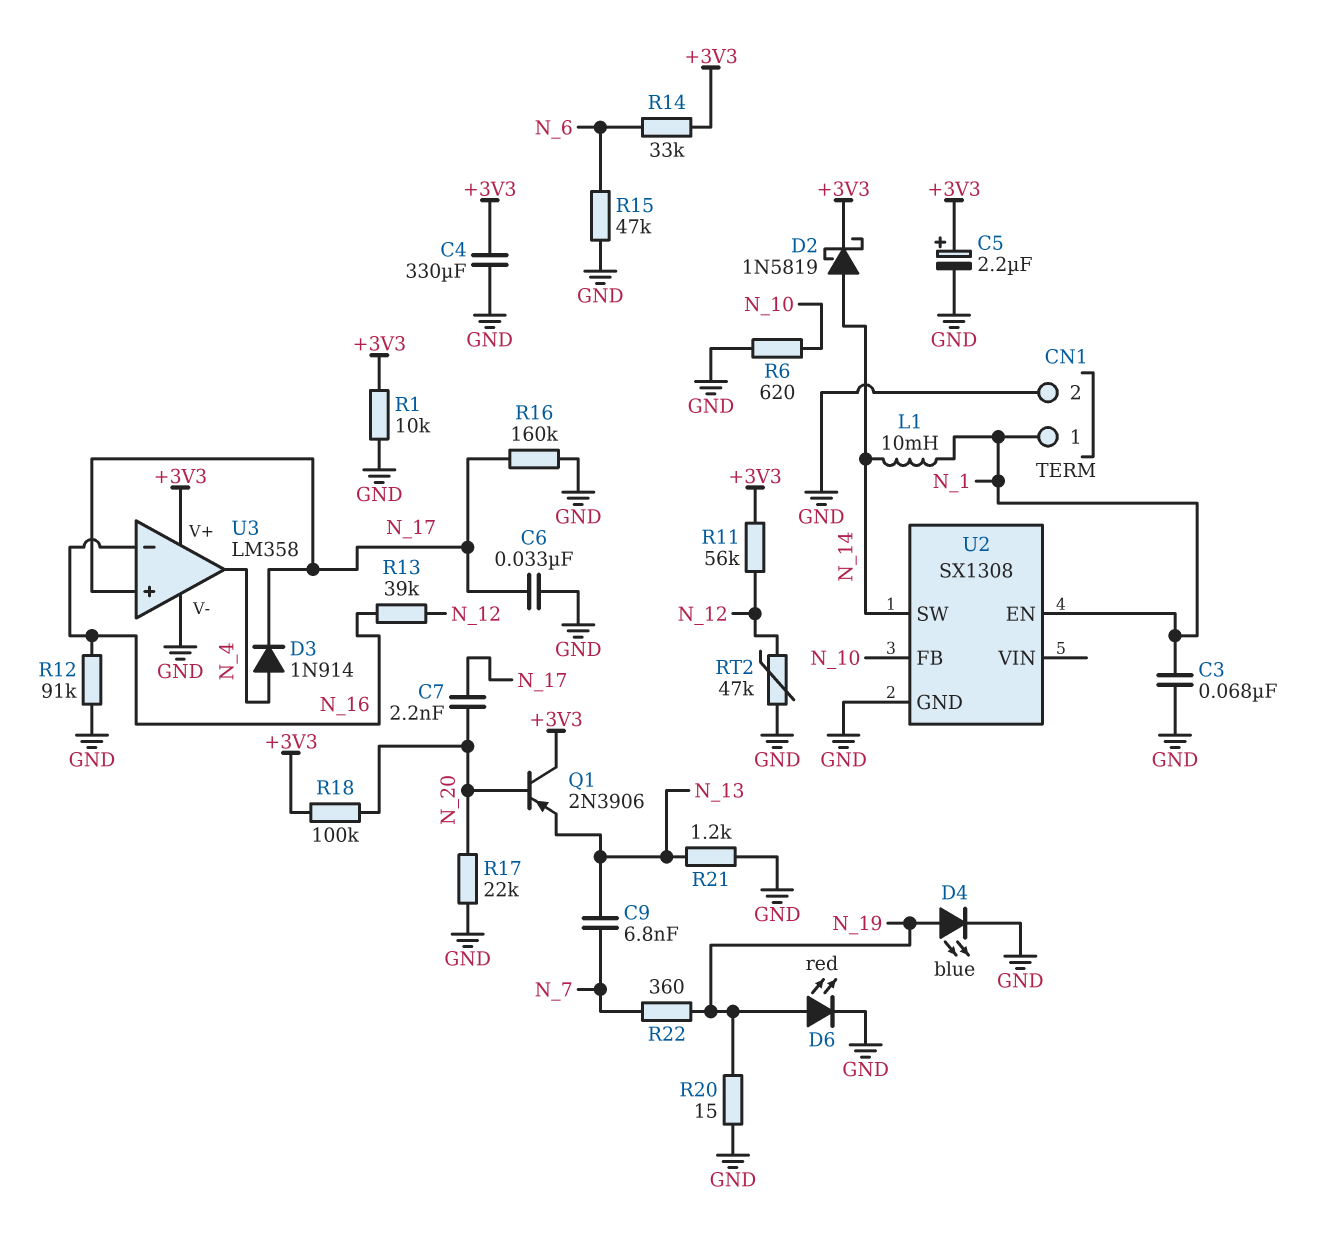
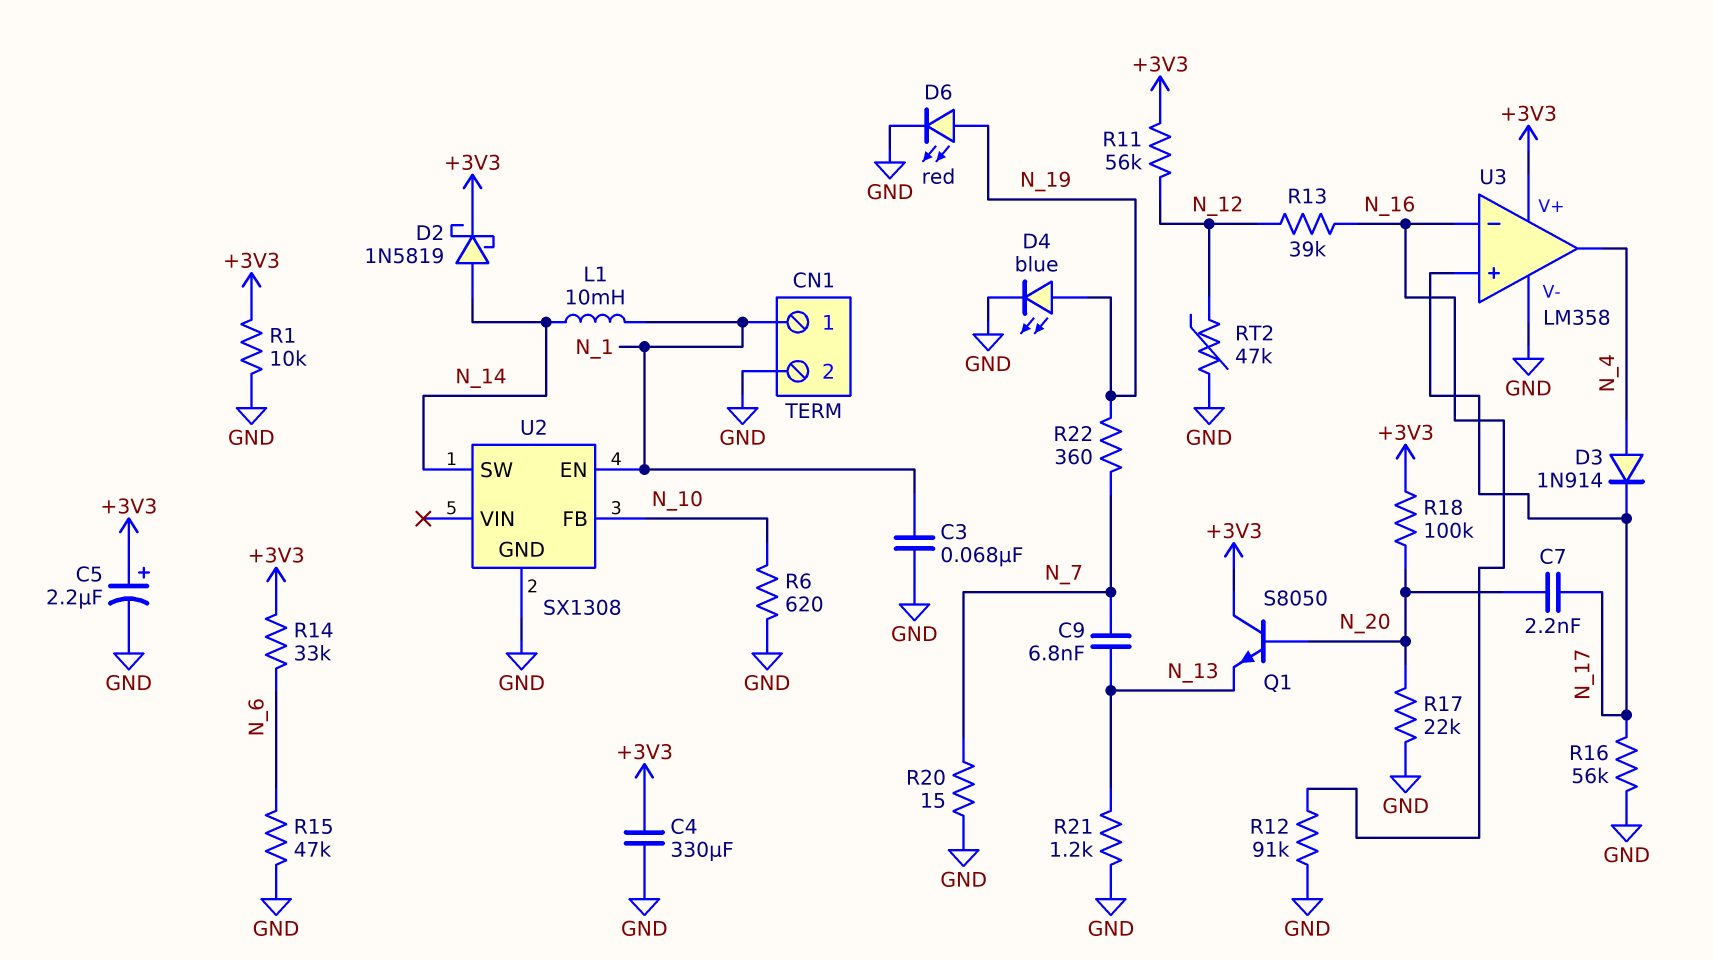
C6: 33nF (GND, N_17) -> none
Q1: PNP 2N3906 (B N_20, C +3V3, E N_13) -> NPN S8050 (B N_20, C +3V3, E N_13)
R16: 160k (GND, N_17) -> 56k (GND, N_17)
R20: 15 (GND, N_19) -> 15 (GND, N_7)

